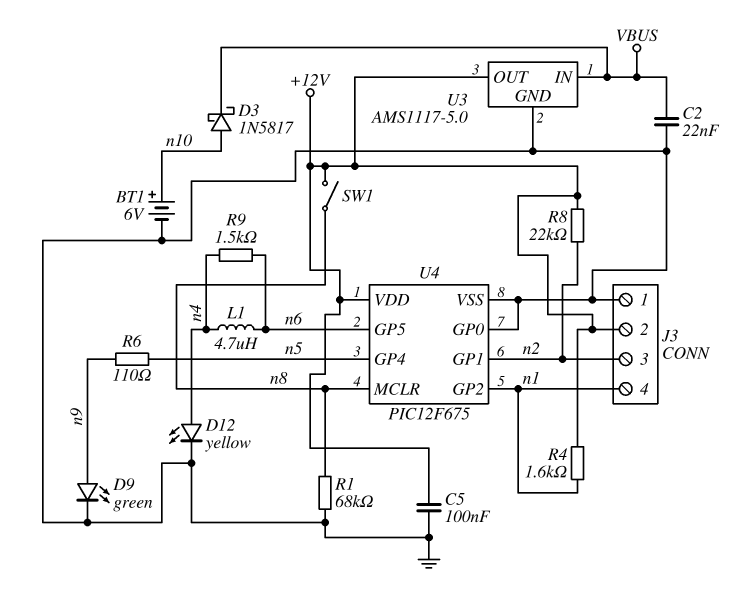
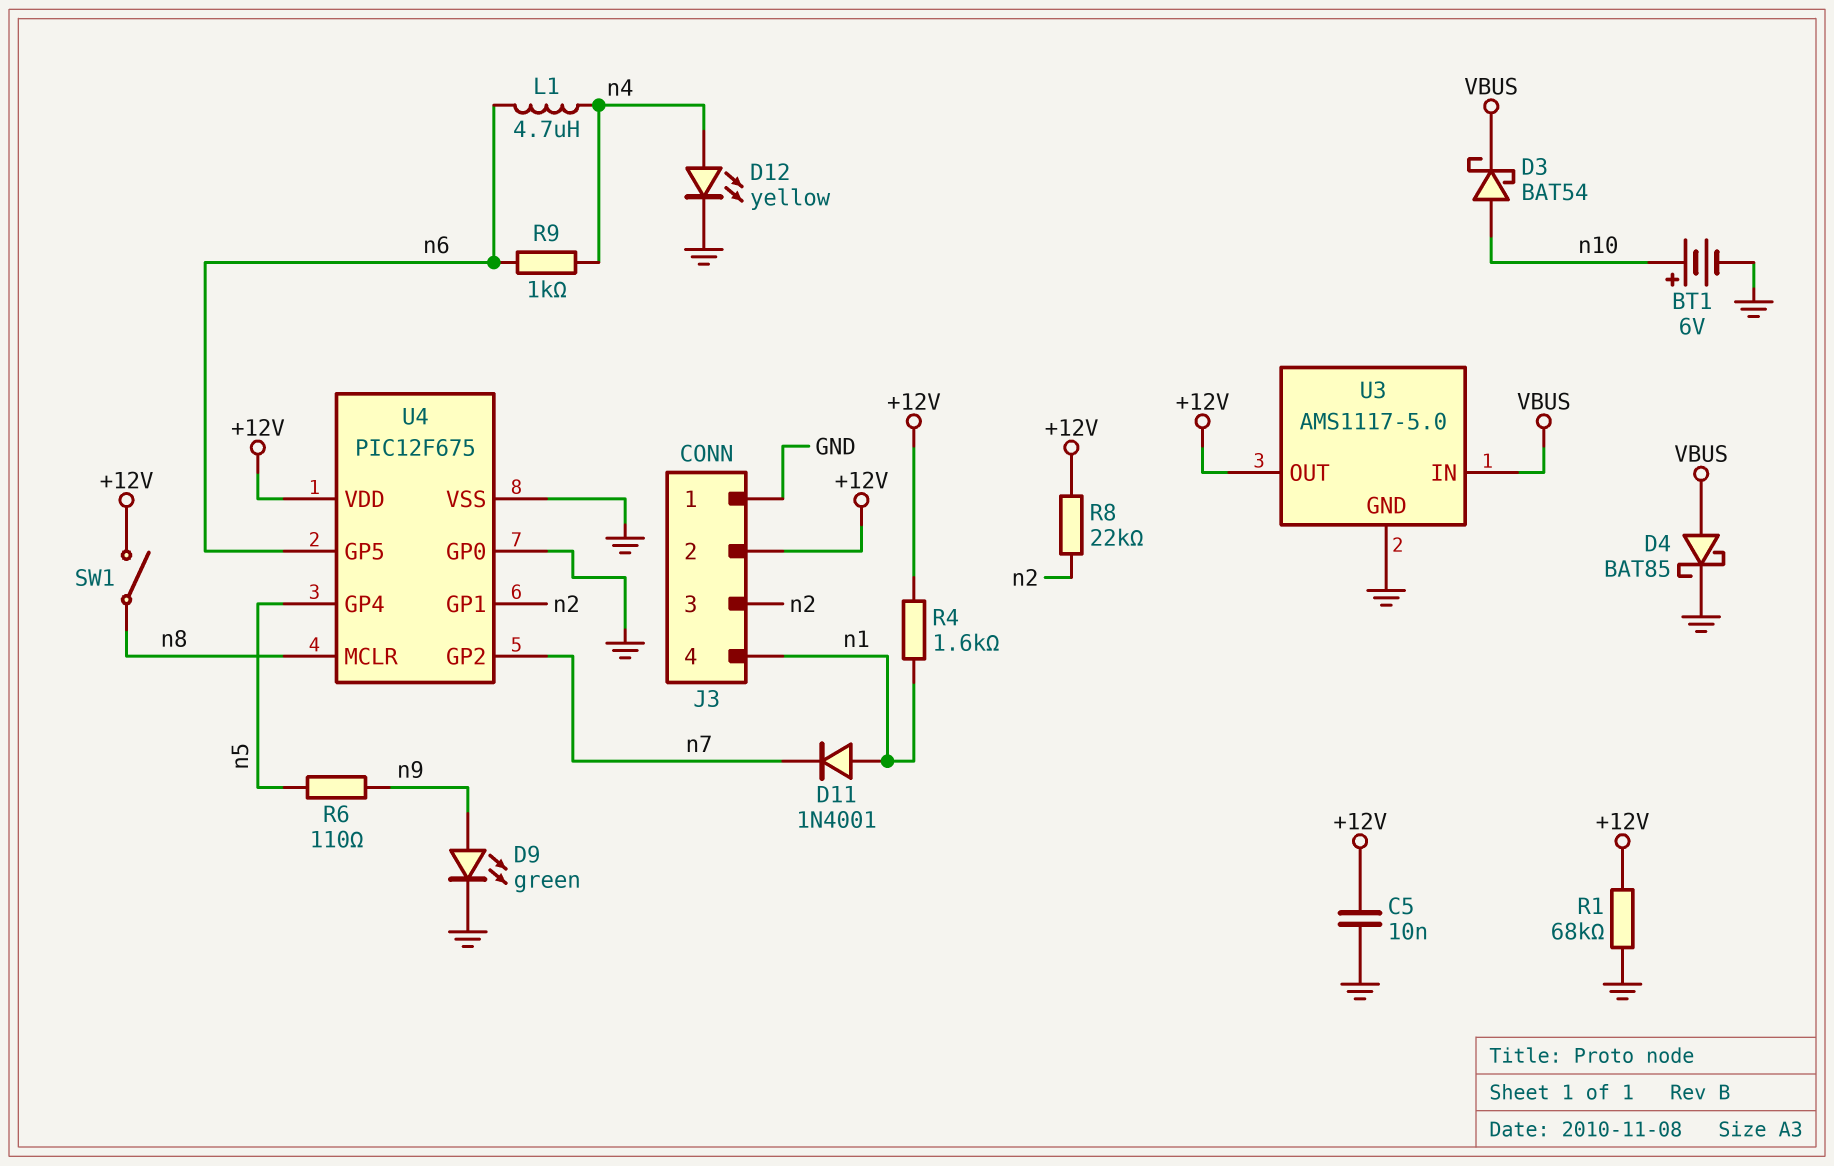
C2: 22nF (GND, VBUS) -> none
C5: 100nF (+12V, GND) -> 10nF (+12V, GND)
D3: schottky 1N5817 (A n10, K VBUS) -> schottky BAT54 (A n10, K VBUS)
D4: none -> schottky BAT85 (A VBUS, K GND)
D11: none -> diode 1N4001 (A n1, K n7)
R1: 68k (GND, n8) -> 68k (+12V, GND)
R9: 1.5k (n4, n6) -> 1k (n4, n6)
U4 pin GP2: n1 -> n7

